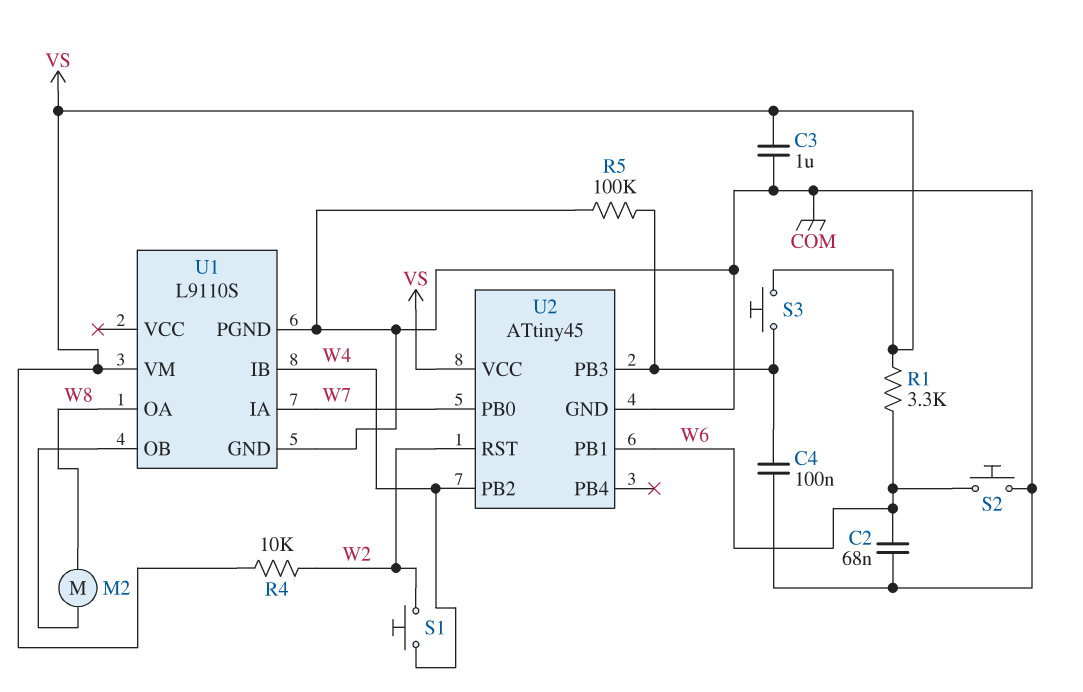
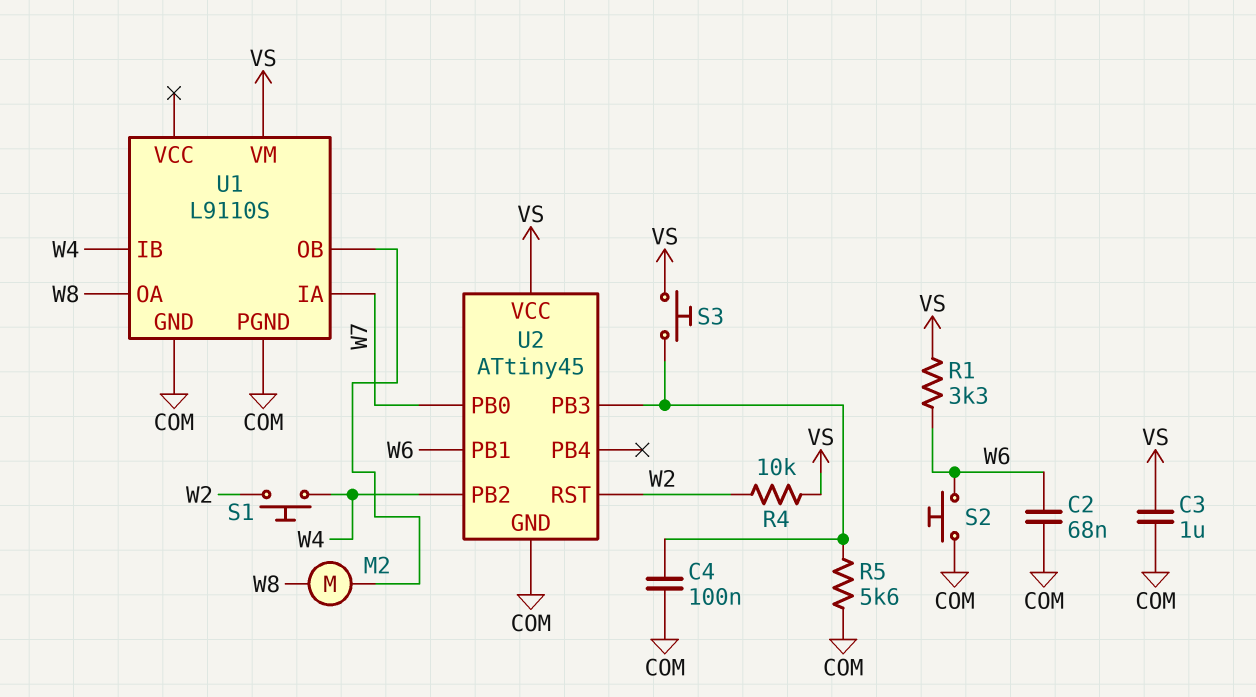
R5: 100k (COM, U2/PB3) -> 5.6k (COM, U2/PB3)

